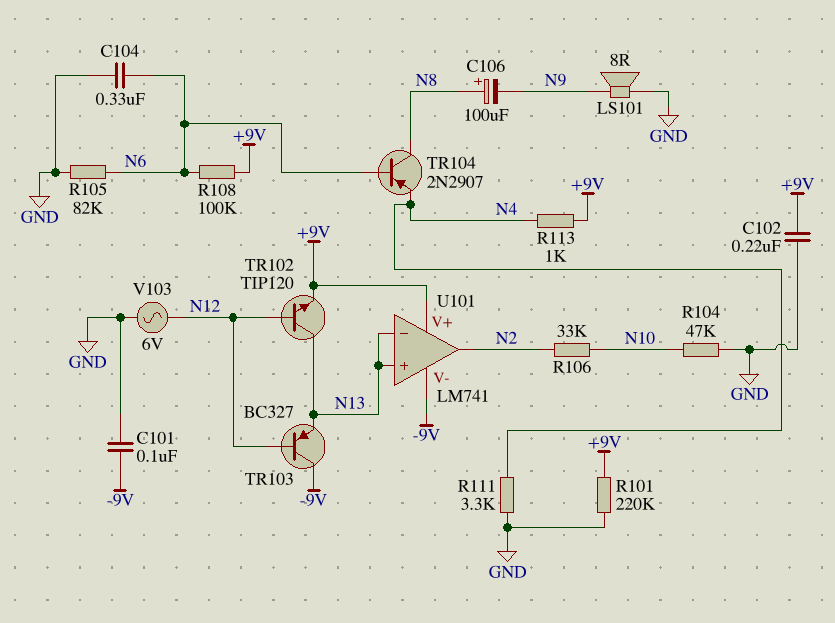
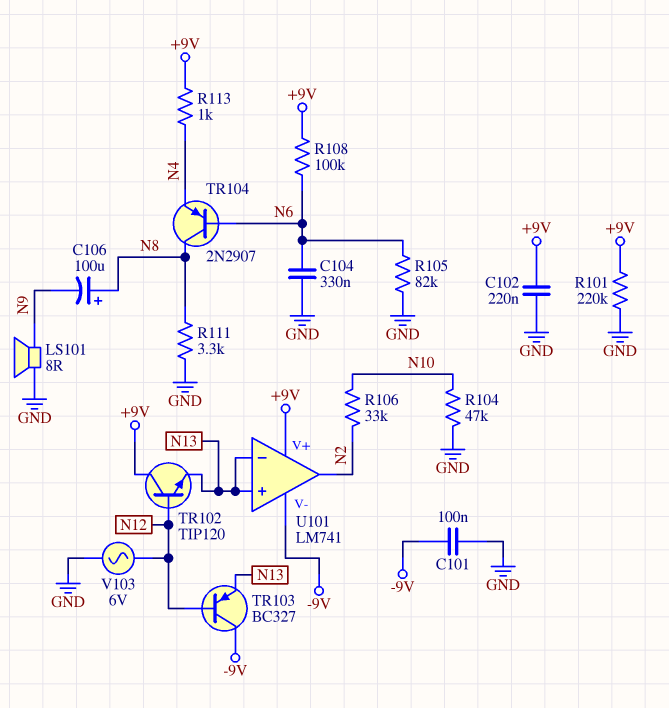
R111: 3.3k (GND, N4) -> 3.3k (GND, N8)
TR102: NPN TIP120 (B N12, C N13, E +9V) -> NPN TIP120 (B N12, C +9V, E N13)

